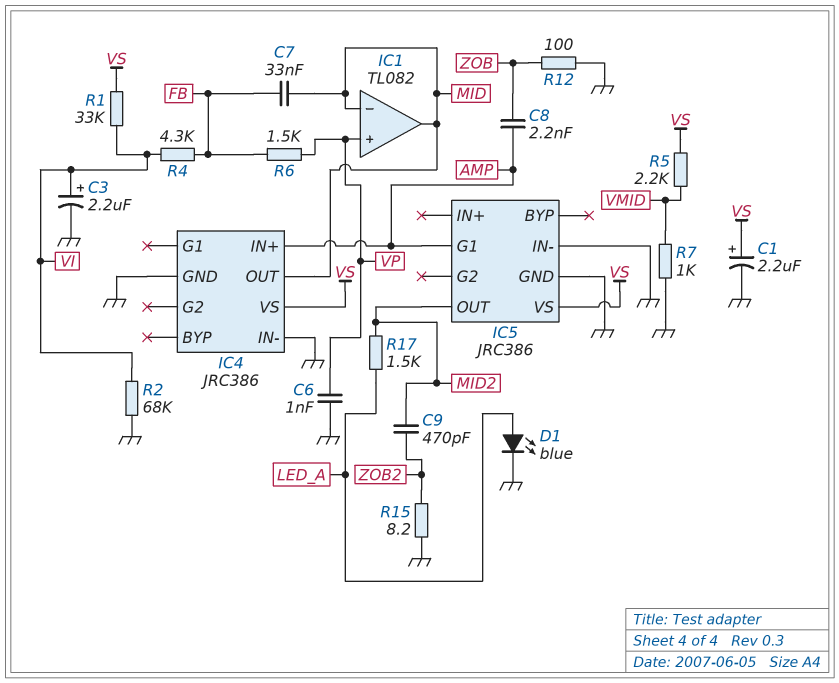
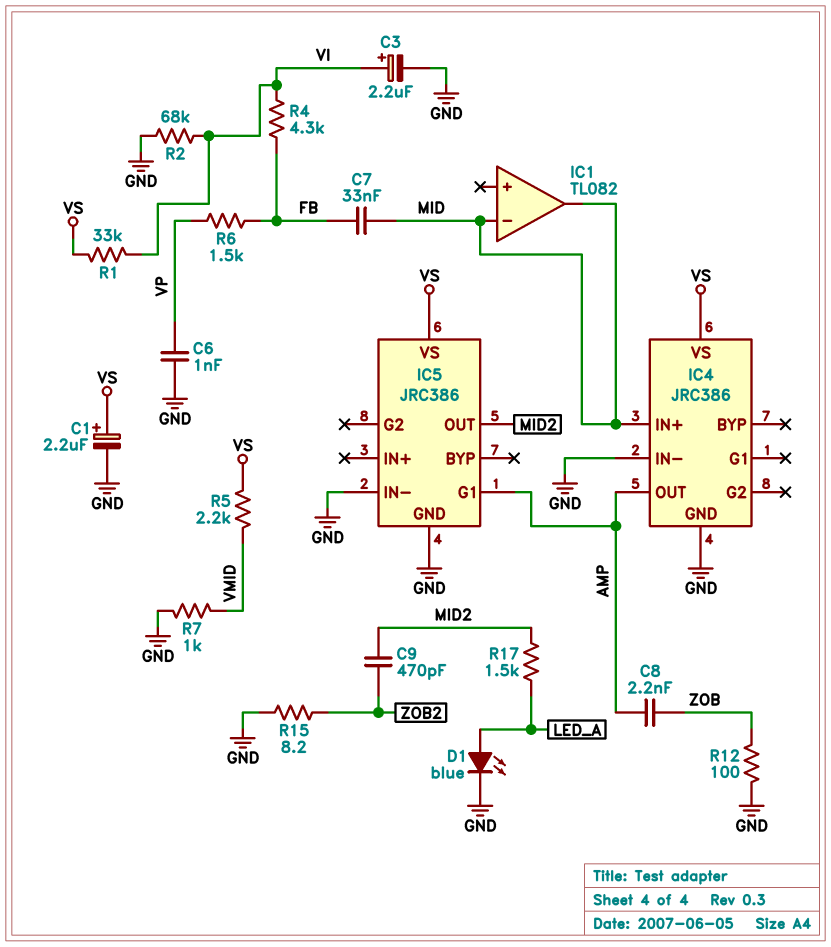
IC1 pin in+: VP -> none
IC4 pin IN+: AMP -> MID
IC4 pin OUT: MID -> AMP

